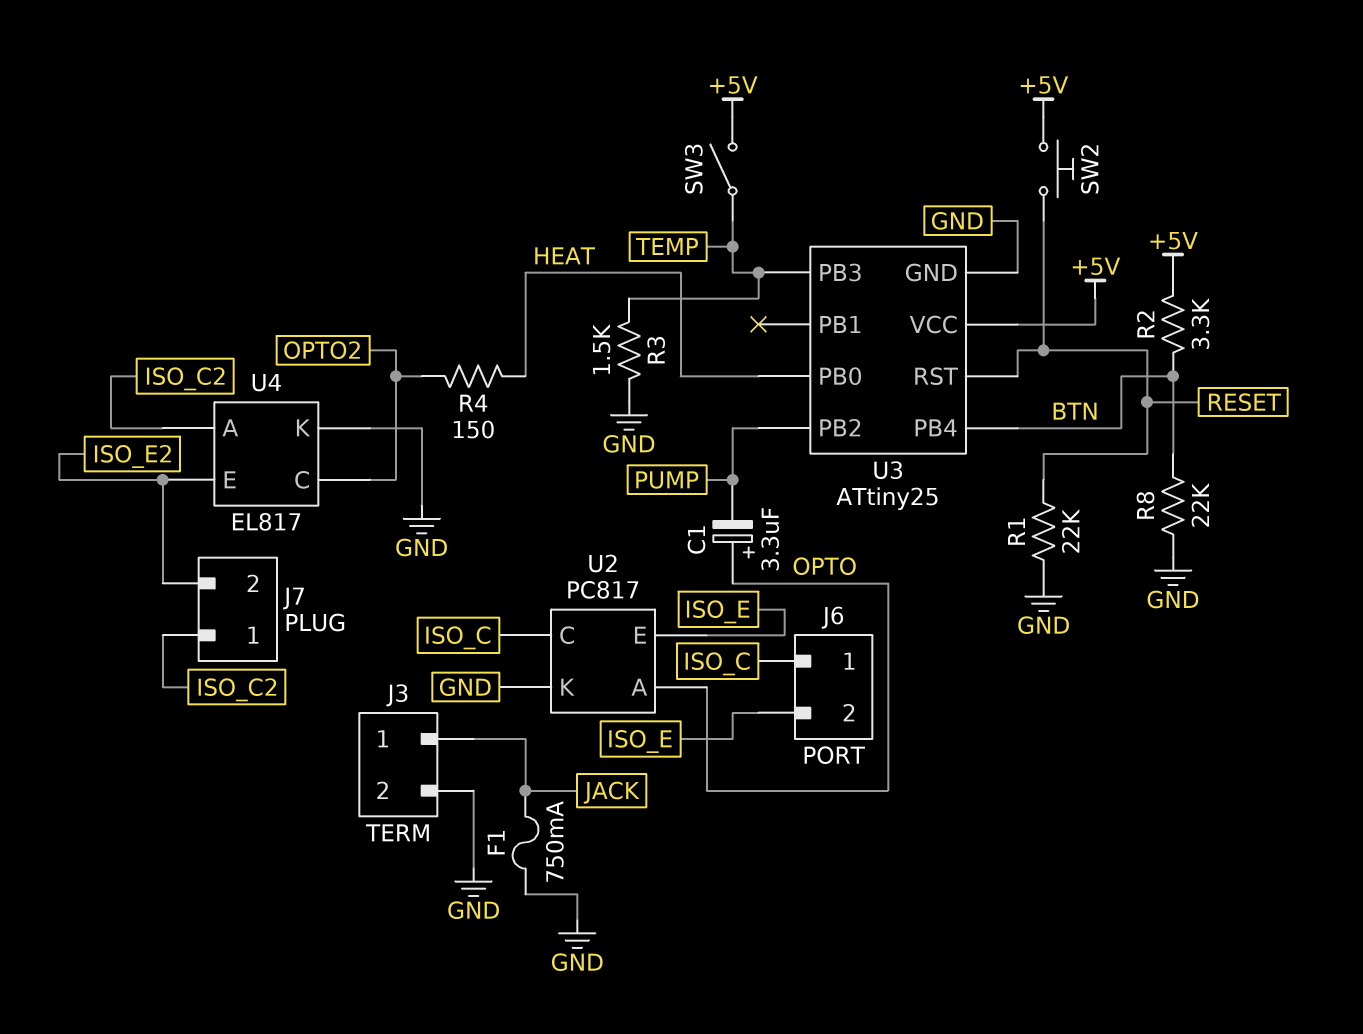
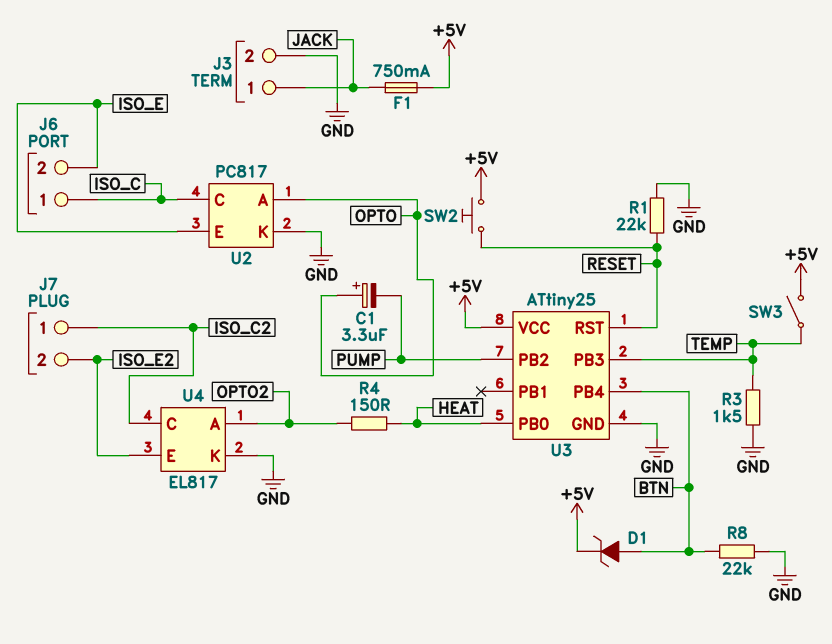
D1: none -> zener (A BTN, K +5V)
F1: 750mA (GND, JACK) -> 750mA (+5V, JACK)
R2: 3.3k (+5V, BTN) -> none
U4 pin A: ISO_C2 -> OPTO2
U4 pin C: OPTO2 -> ISO_C2

